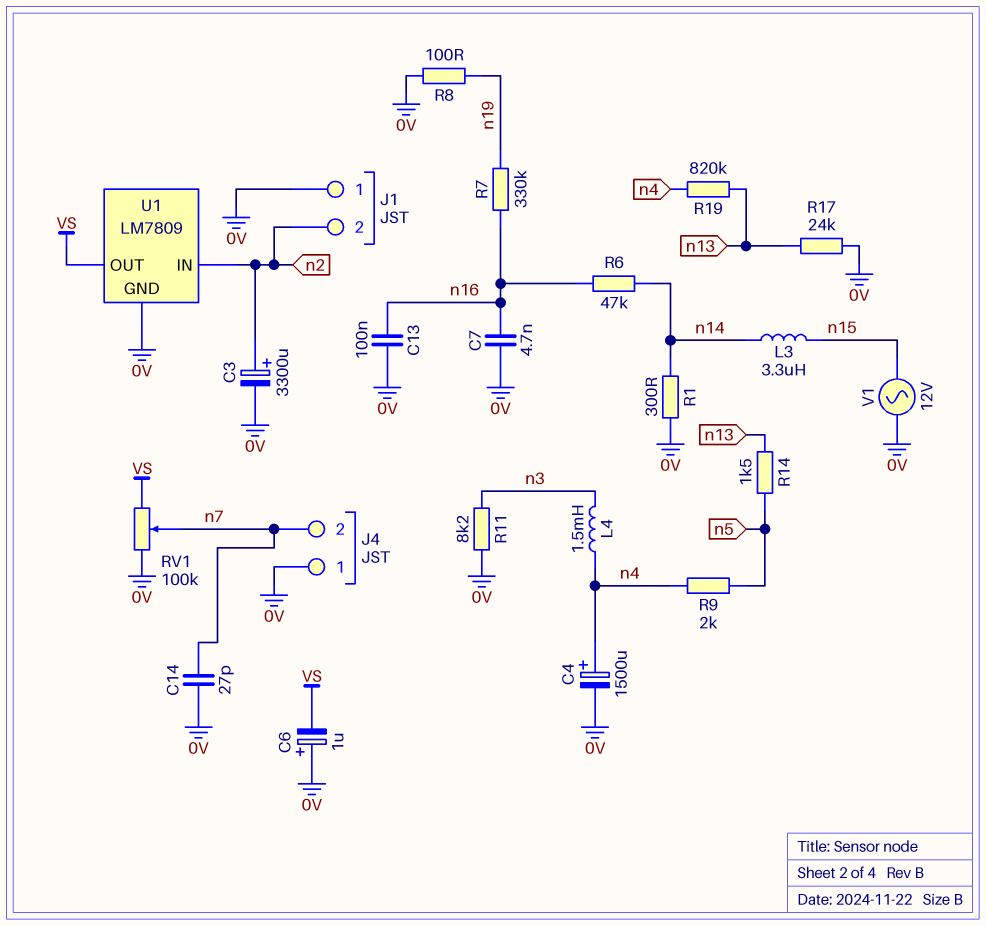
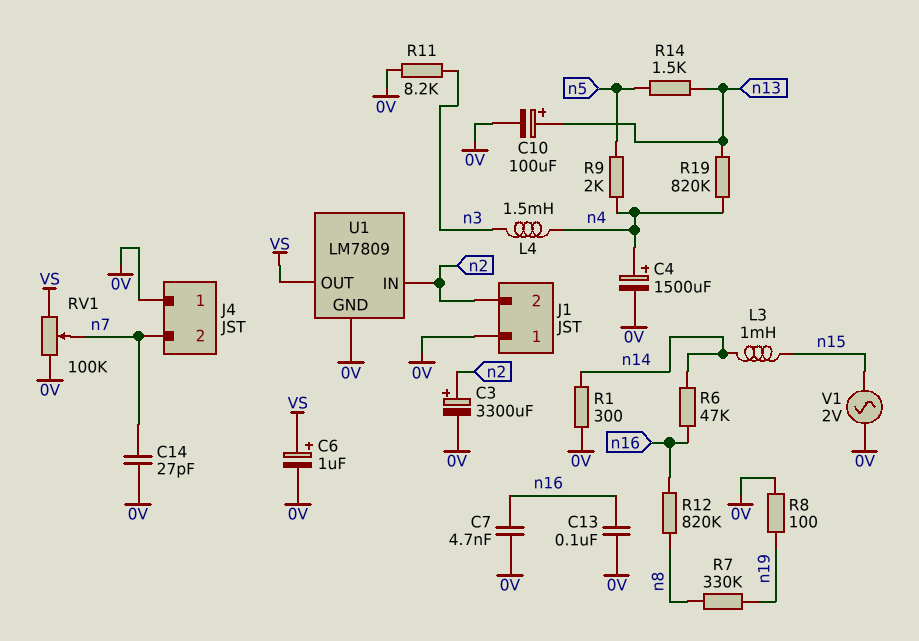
C6: 1uF (plus 0V, minus VS) -> 1uF (plus VS, minus 0V)
C10: none -> 100uF (plus n13, minus 0V)
L3: 3.3uH (n14, n15) -> 1mH (n14, n15)
R7: 330k (n16, n19) -> 330k (n8, n19)
R12: none -> 820k (n8, n16)
R17: 24k (0V, n13) -> none
V1: AC 12V (0V, n15) -> AC 2V (0V, n15)

